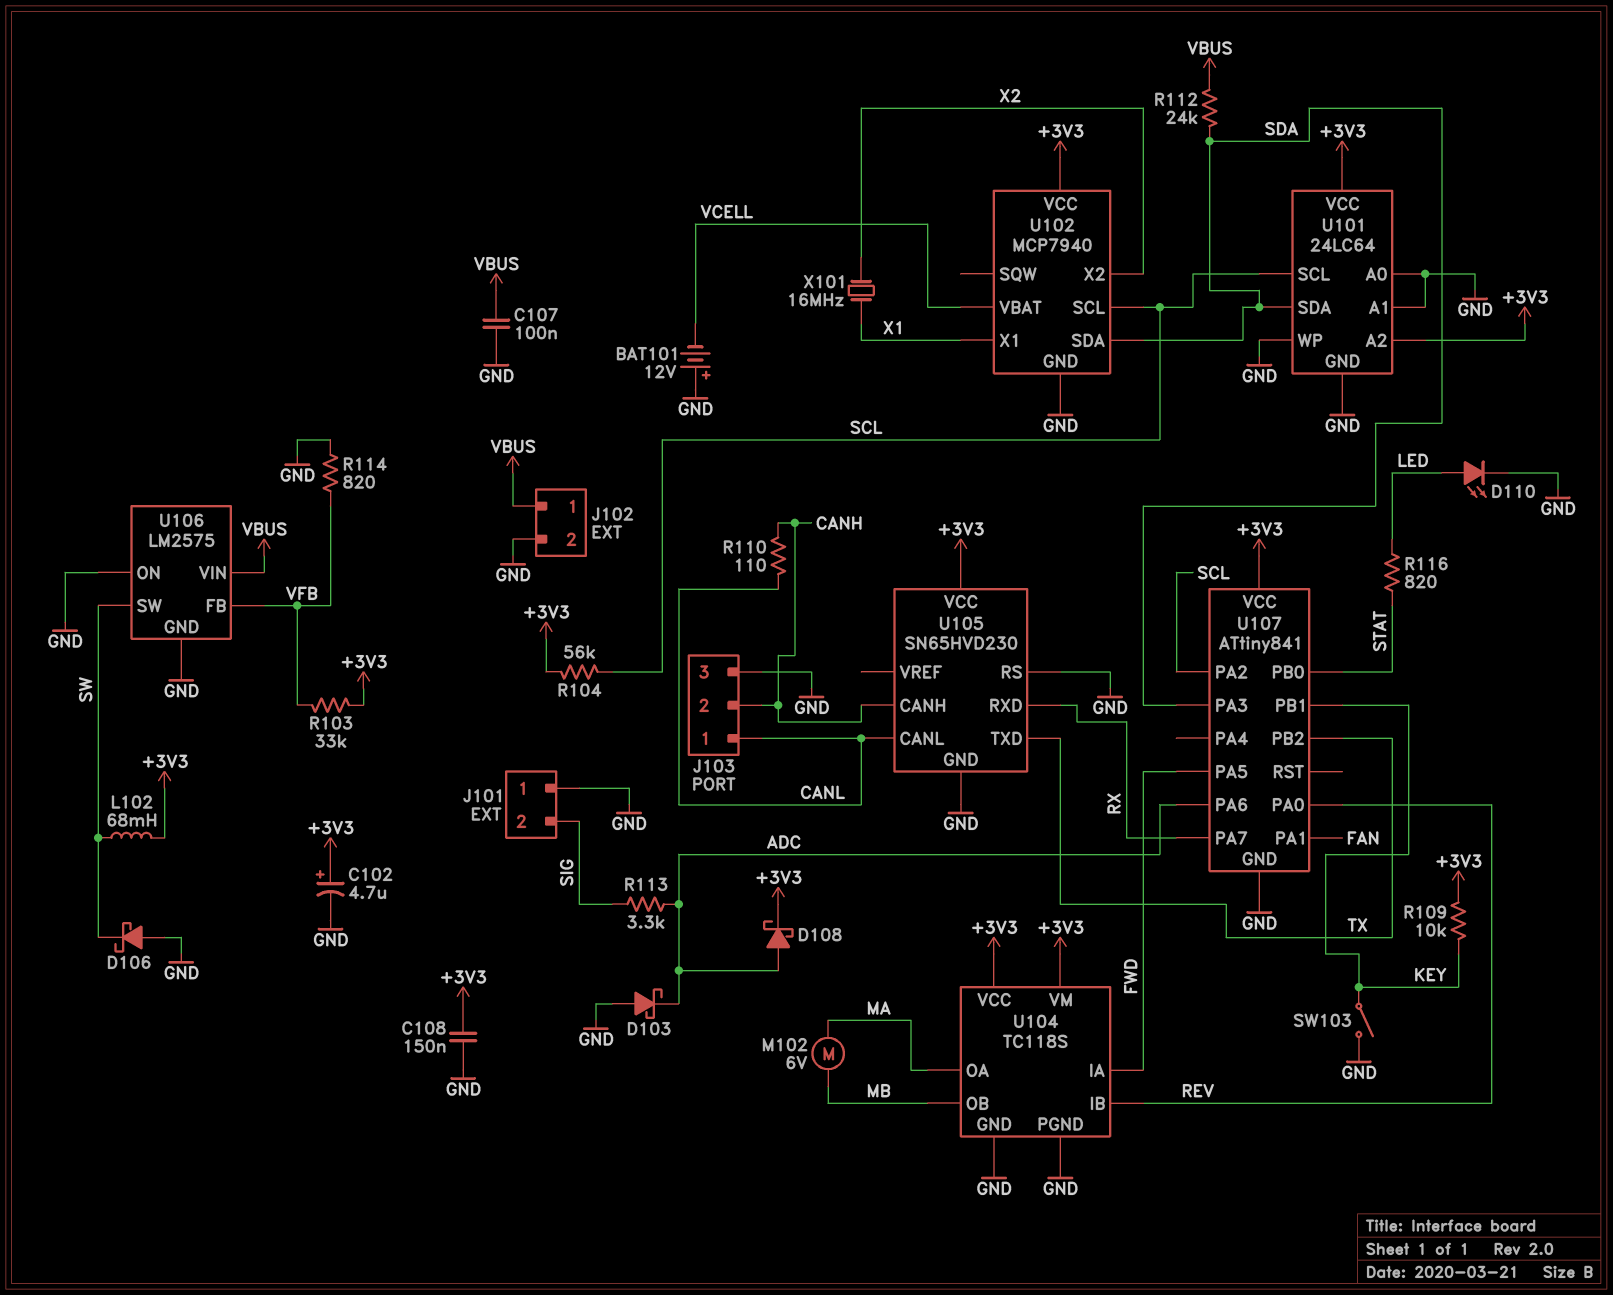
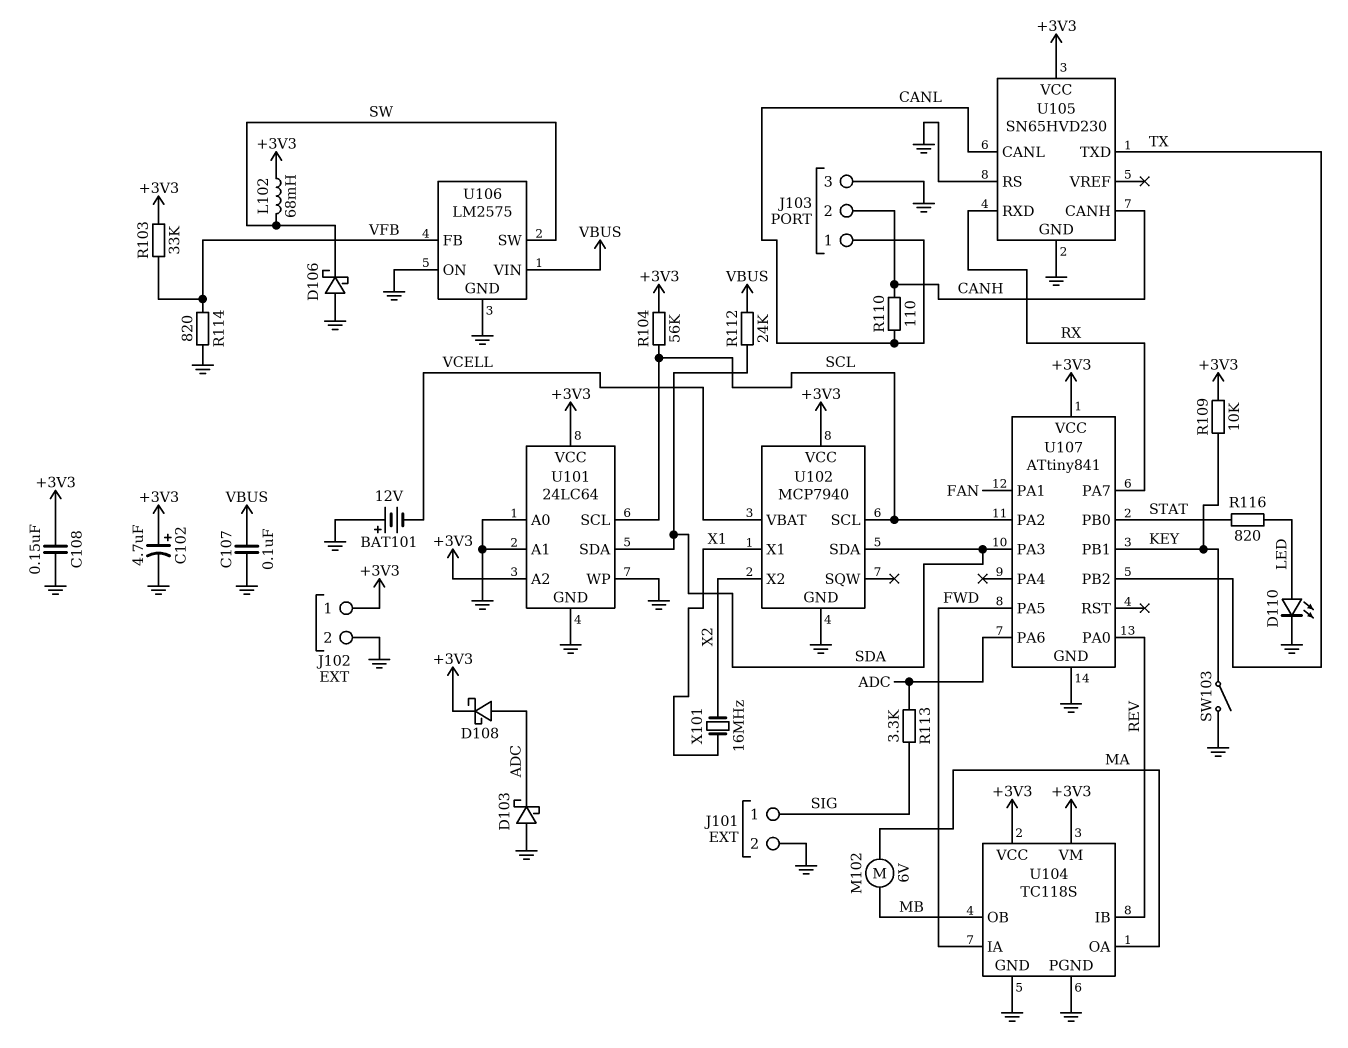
J101 pin 1: GND -> SIG
J101 pin 2: SIG -> GND
J102 pin 1: VBUS -> +3V3

